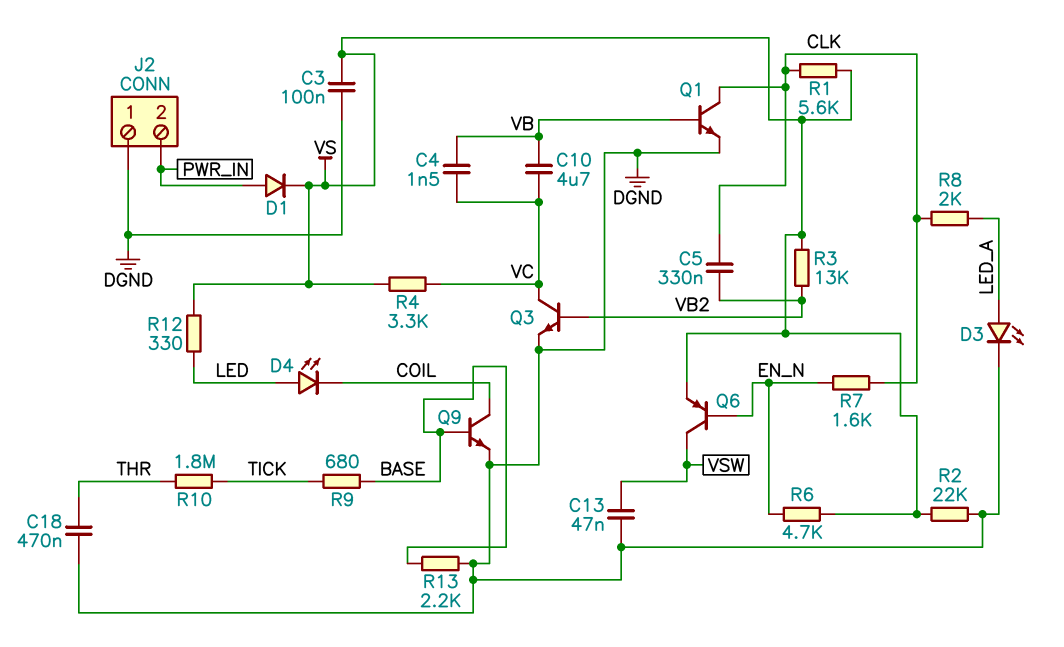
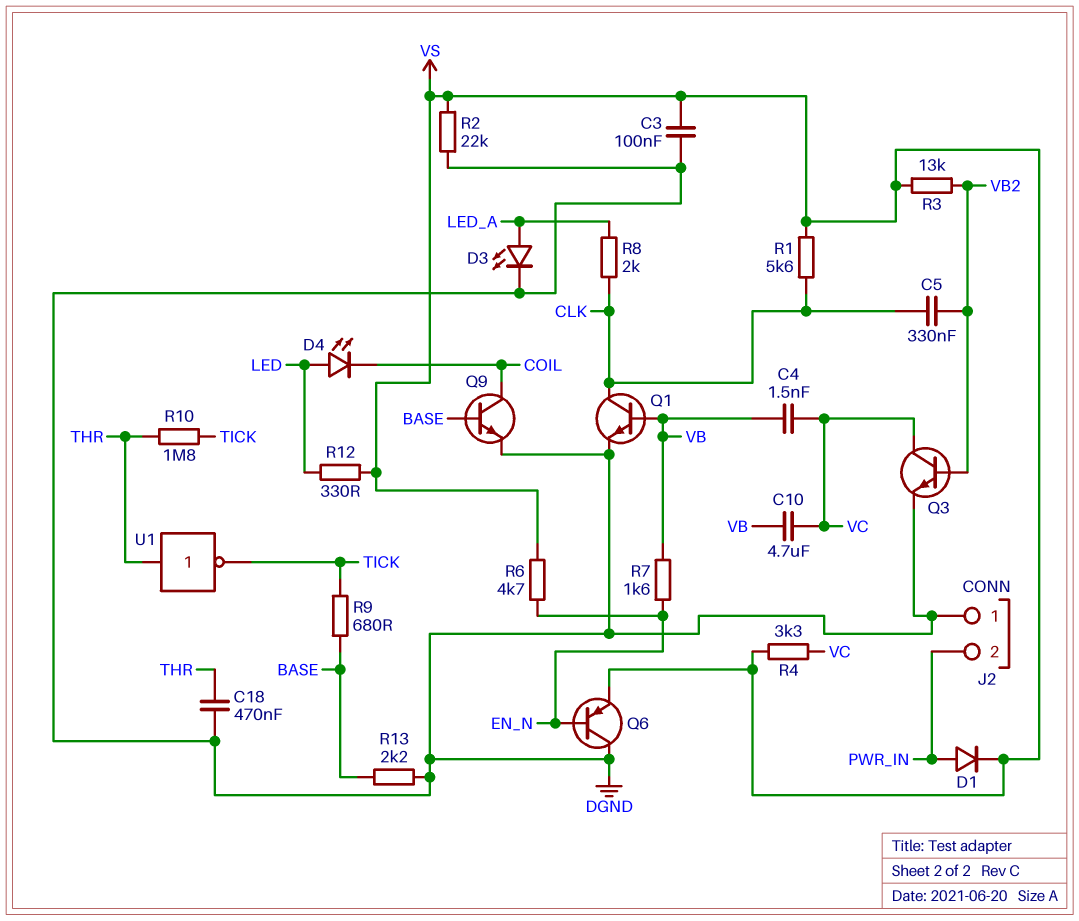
C13: 47nF (DGND, VSW) -> none
Q6: PNP (B EN_N, C VSW, E VS) -> PNP (B EN_N, C DGND, E VS)
R7: 1.6k (CLK, EN_N) -> 1.6k (EN_N, VB)
U1: none -> NOT (in THR, out TICK)

